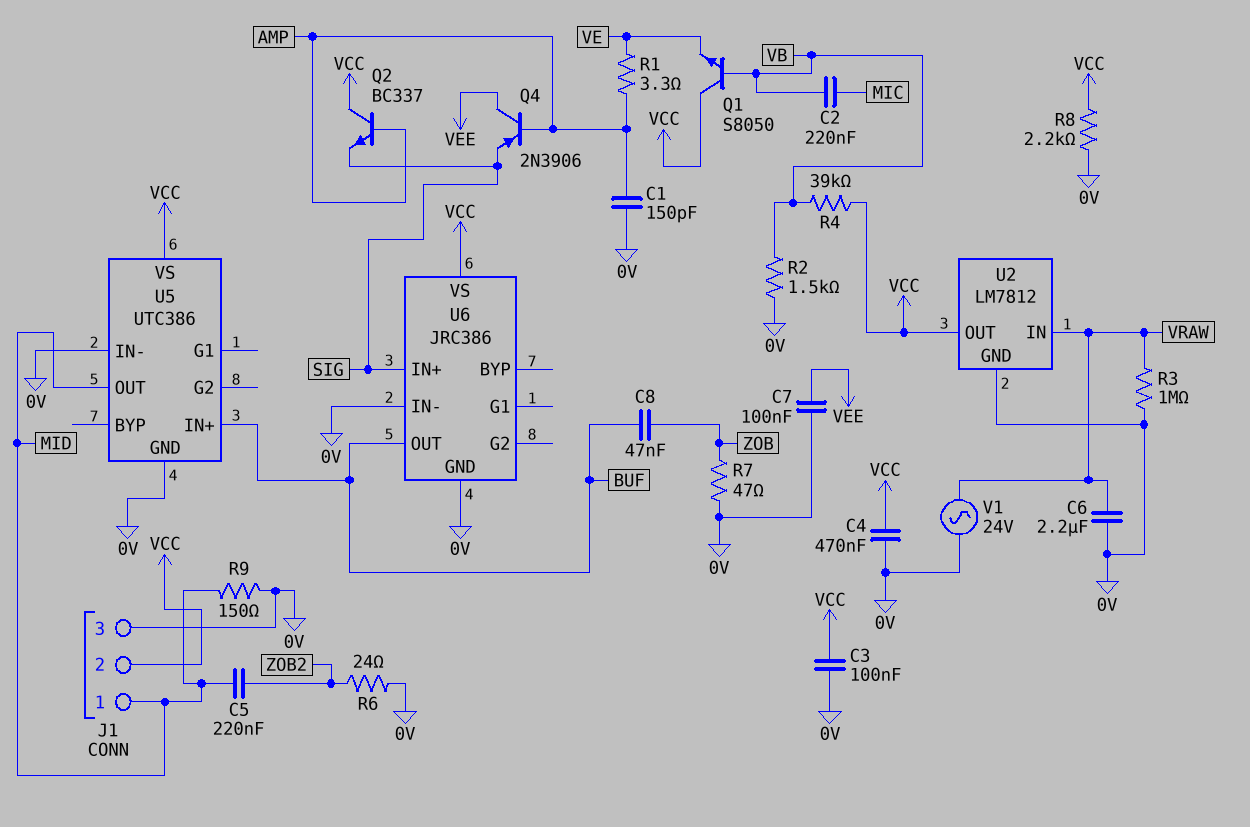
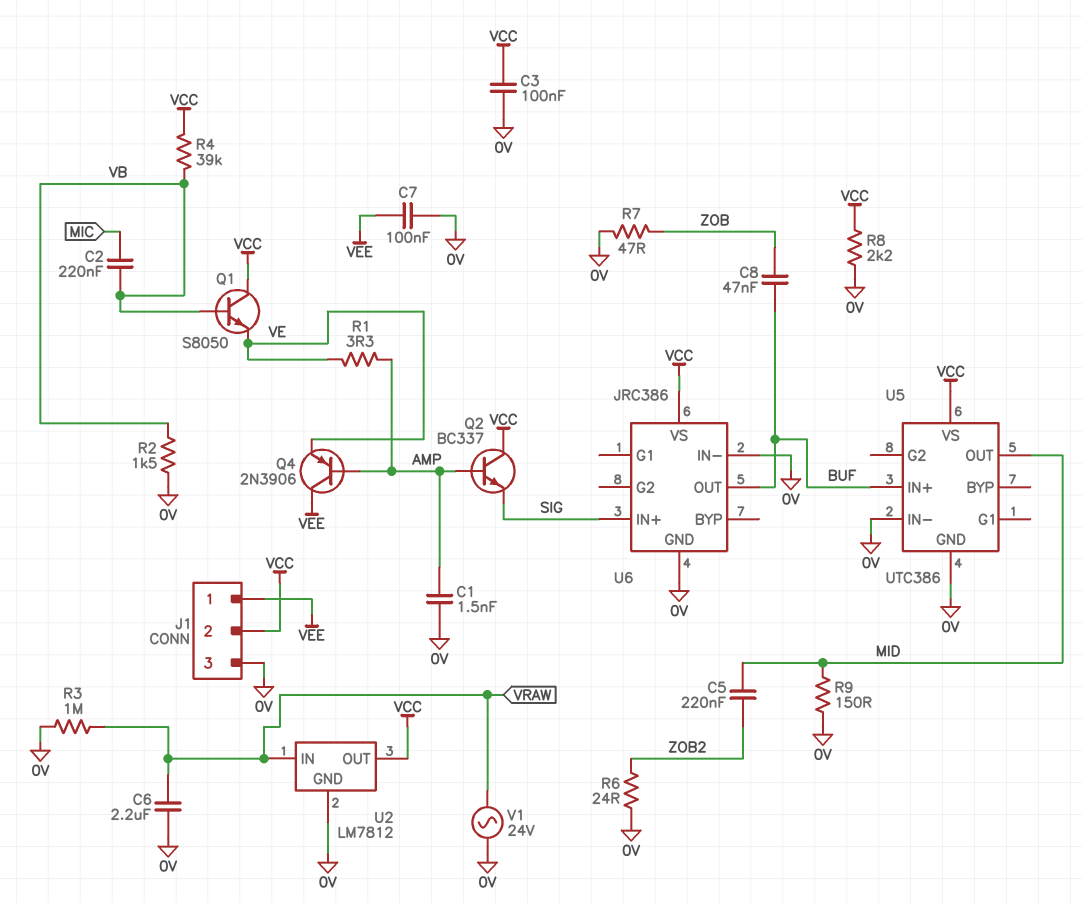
C1: 150pF (0V, AMP) -> 1.5nF (0V, AMP)
C4: 470nF (0V, VCC) -> none
J1 pin 1: MID -> VEE
Q4: PNP 2N3906 (B AMP, C VEE, E SIG) -> PNP 2N3906 (B AMP, C VEE, E VE)

